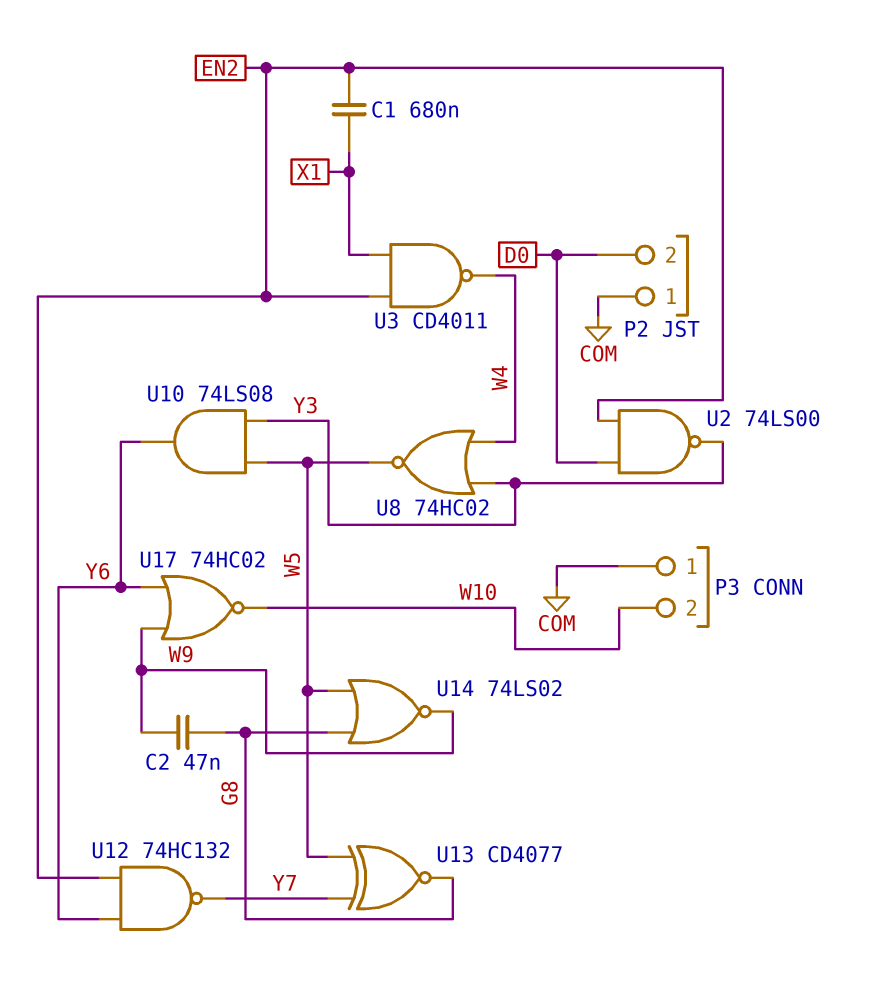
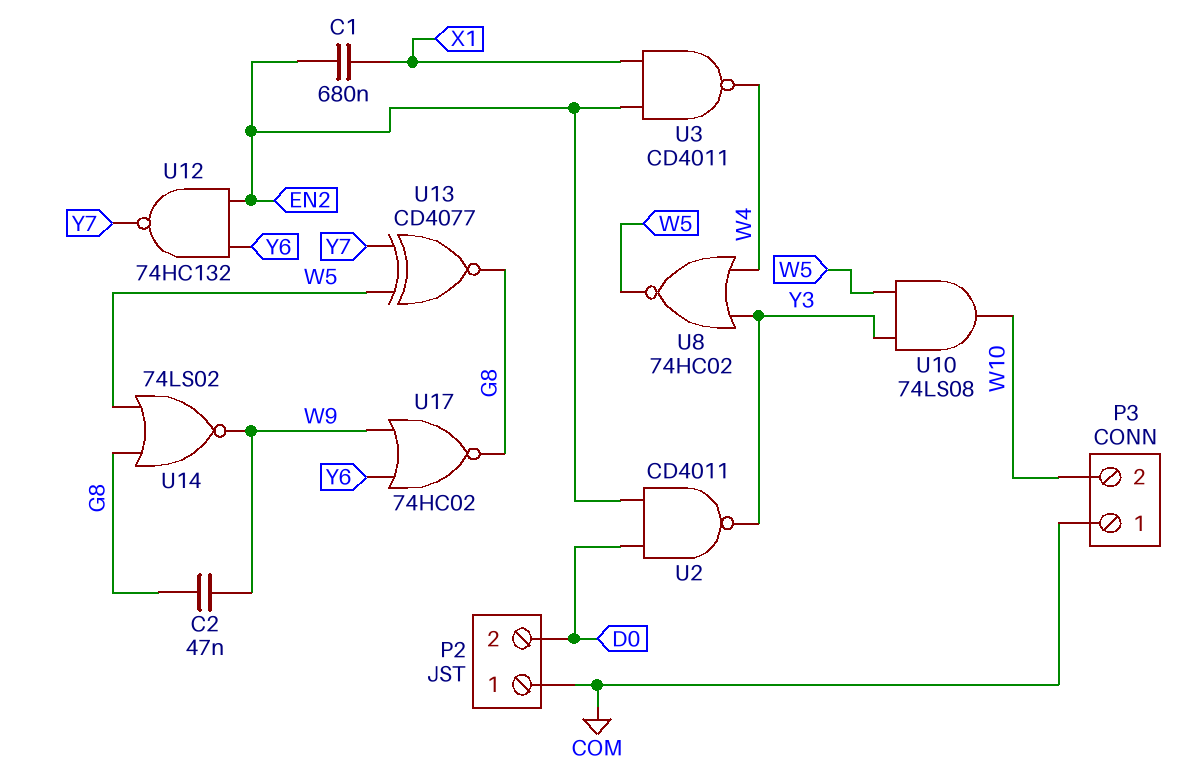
U2: NAND 74LS00 (in D0, in EN2, out Y3) -> NAND CD4011 (in D0, in EN2, out Y3)
U10: AND 74LS08 (in W5, in Y3, out Y6) -> AND 74LS08 (in W5, in Y3, out W10)
U17: NOR 74HC02 (in W9, in Y6, out W10) -> NOR 74HC02 (in W9, in Y6, out G8)

